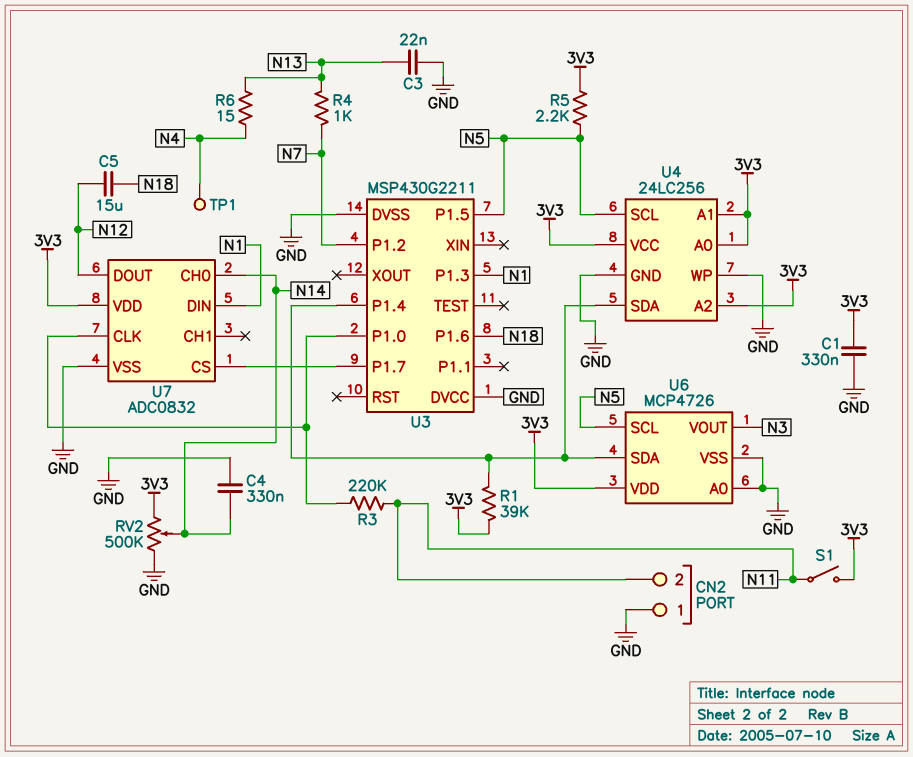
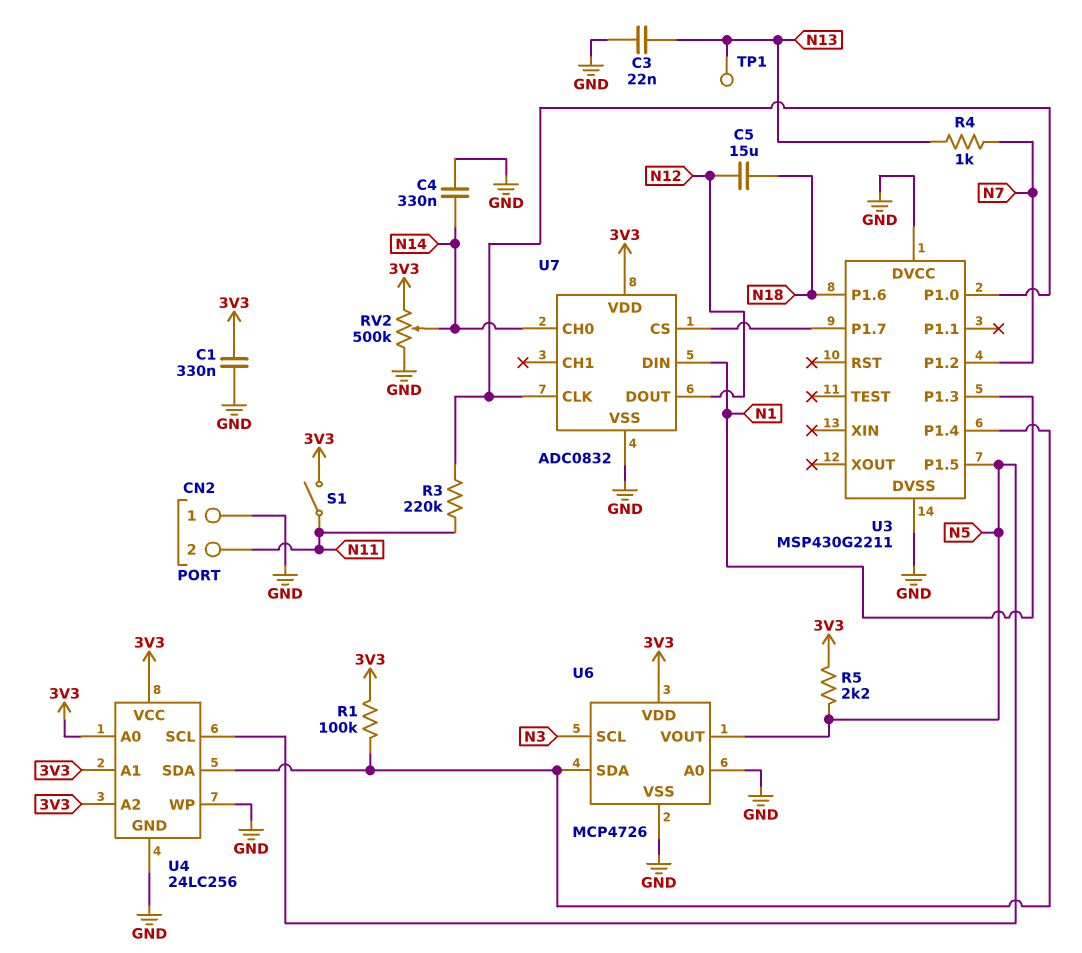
R1: 39k (3V3, U3/P1.4) -> 100k (3V3, U3/P1.4)
R6: 15 (N4, N13) -> none
TP1: test point (N4) -> test point (N13)
U6 pin SCL: N5 -> N3
U6 pin VOUT: N3 -> N5

